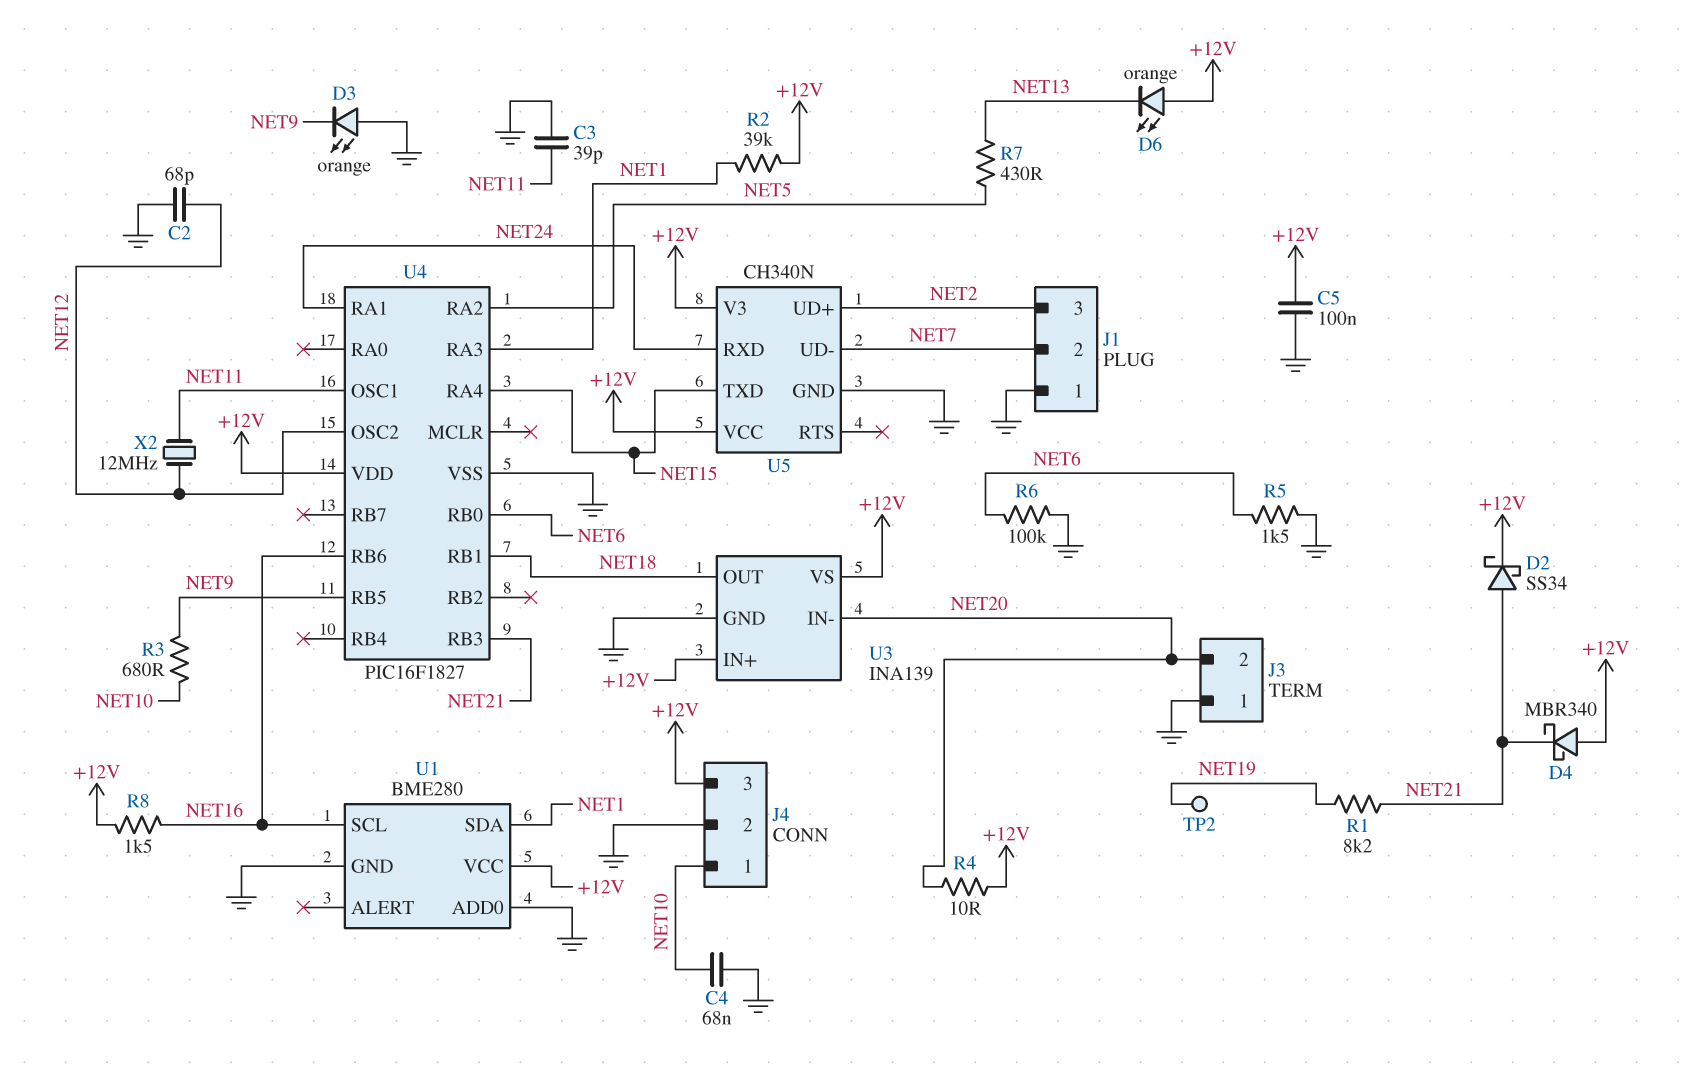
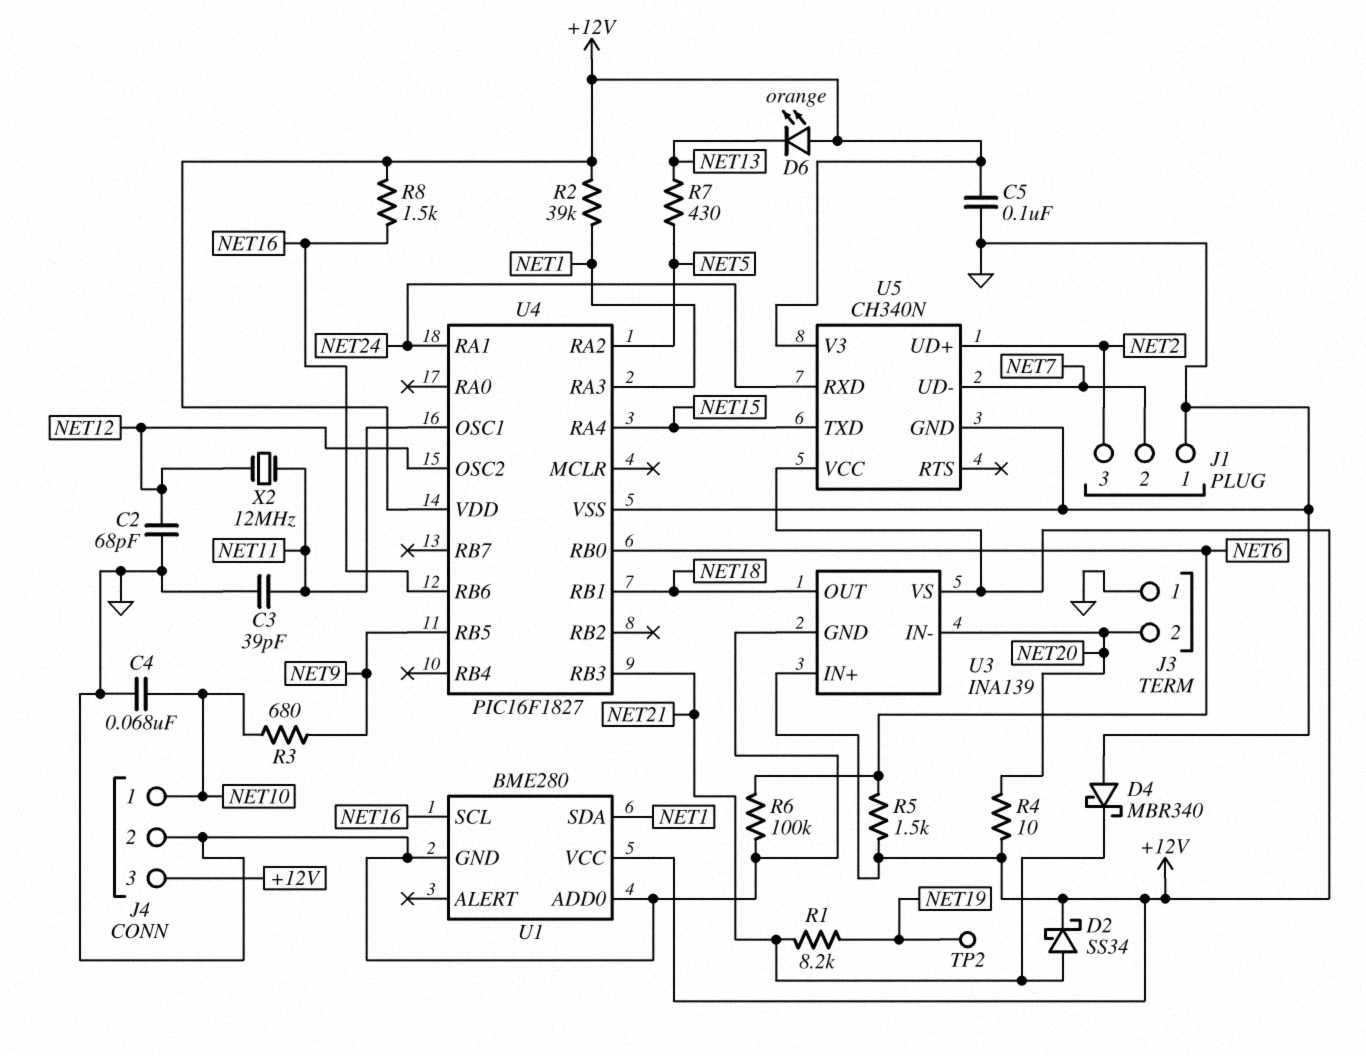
D3: LED orange (A GND, K NET9) -> none
D4: schottky MBR340 (A +12V, K NET21) -> schottky MBR340 (A GND, K NET21)
R5: 1.5k (GND, NET6) -> 1.5k (+12V, NET6)

